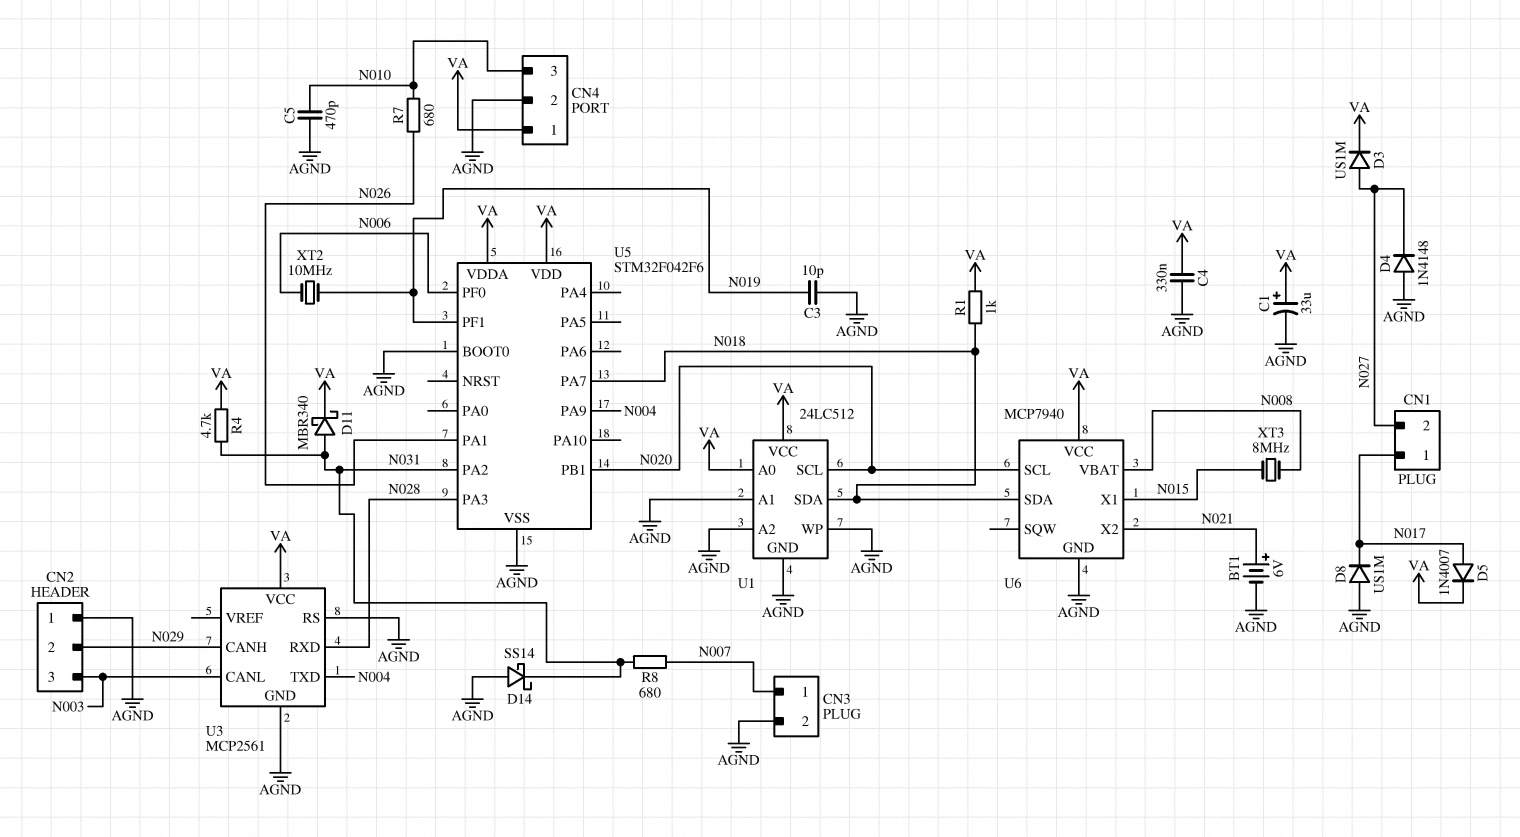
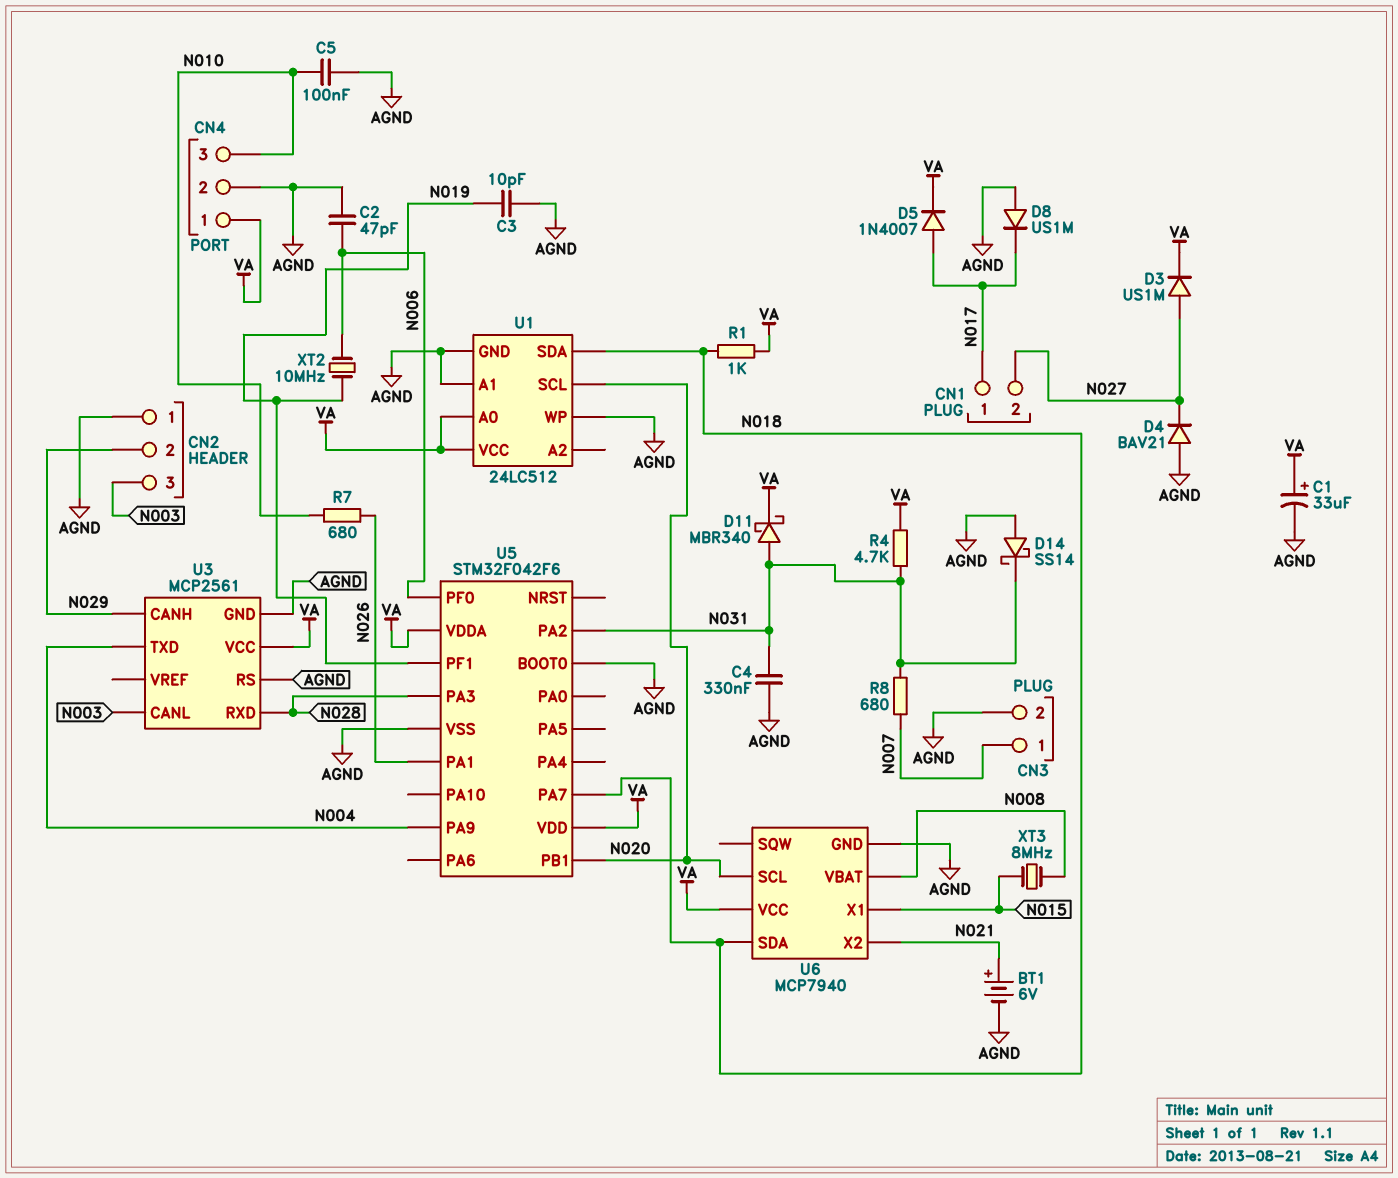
C2: none -> 47pF (AGND, N006)
C4: 330nF (AGND, VA) -> 330nF (AGND, N031)
C5: 470pF (AGND, N010) -> 100nF (AGND, N010)
D4: diode 1N4148 (A AGND, K N027) -> diode BAV21 (A AGND, K N027)
U1 pin A2: AGND -> none

